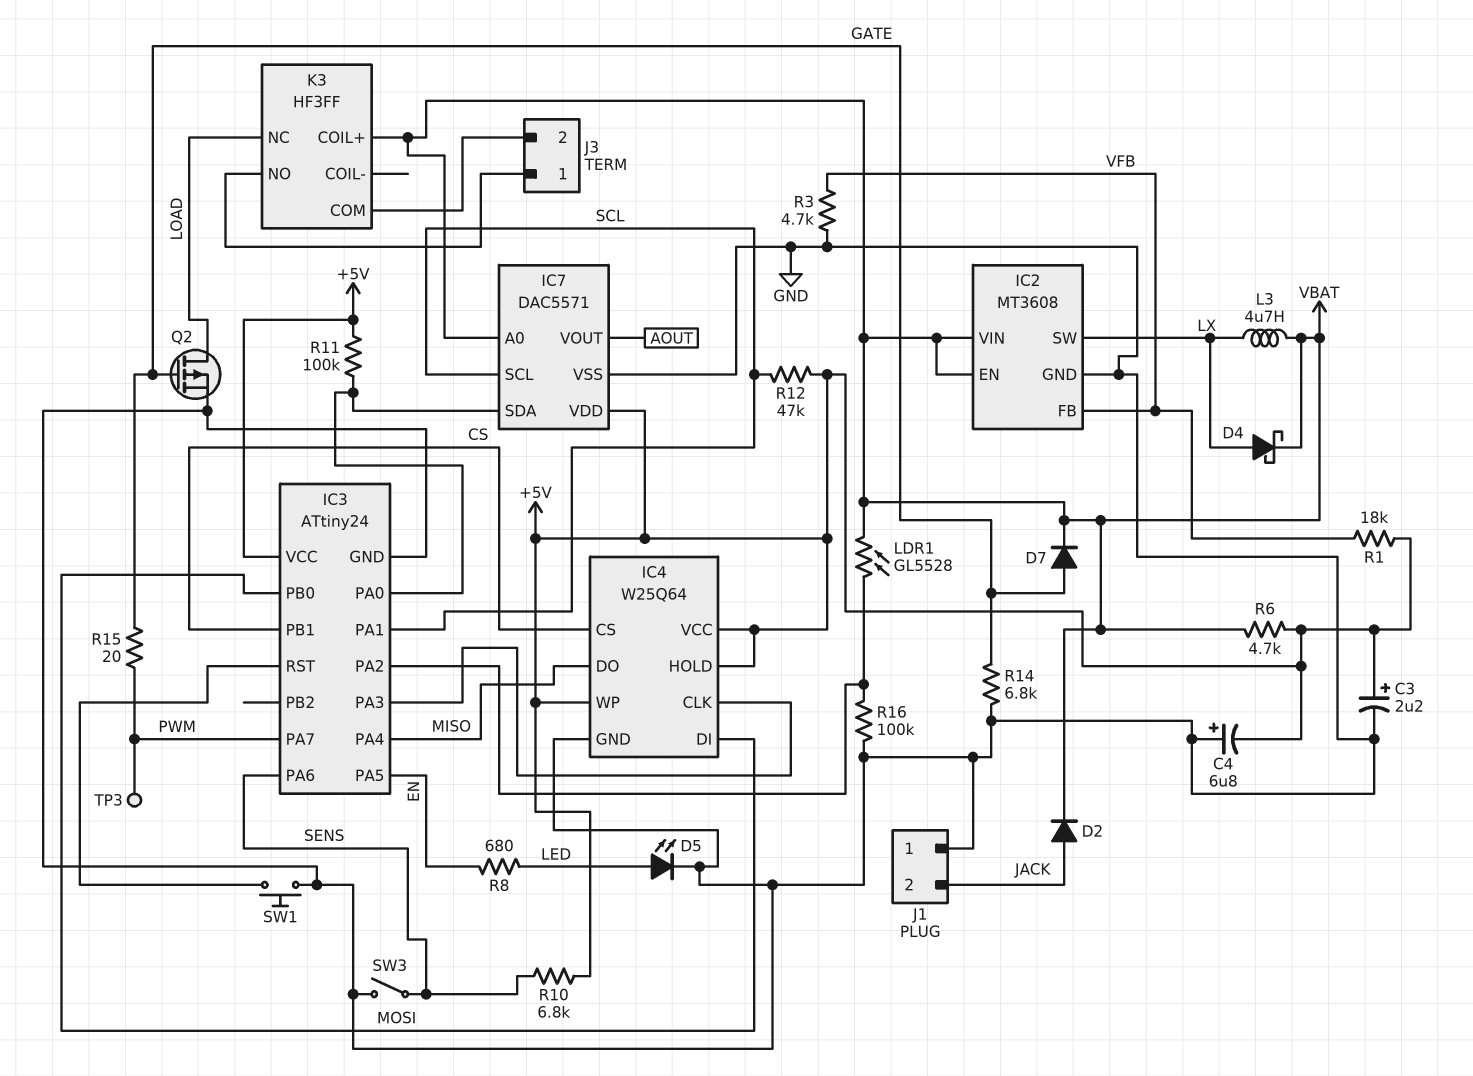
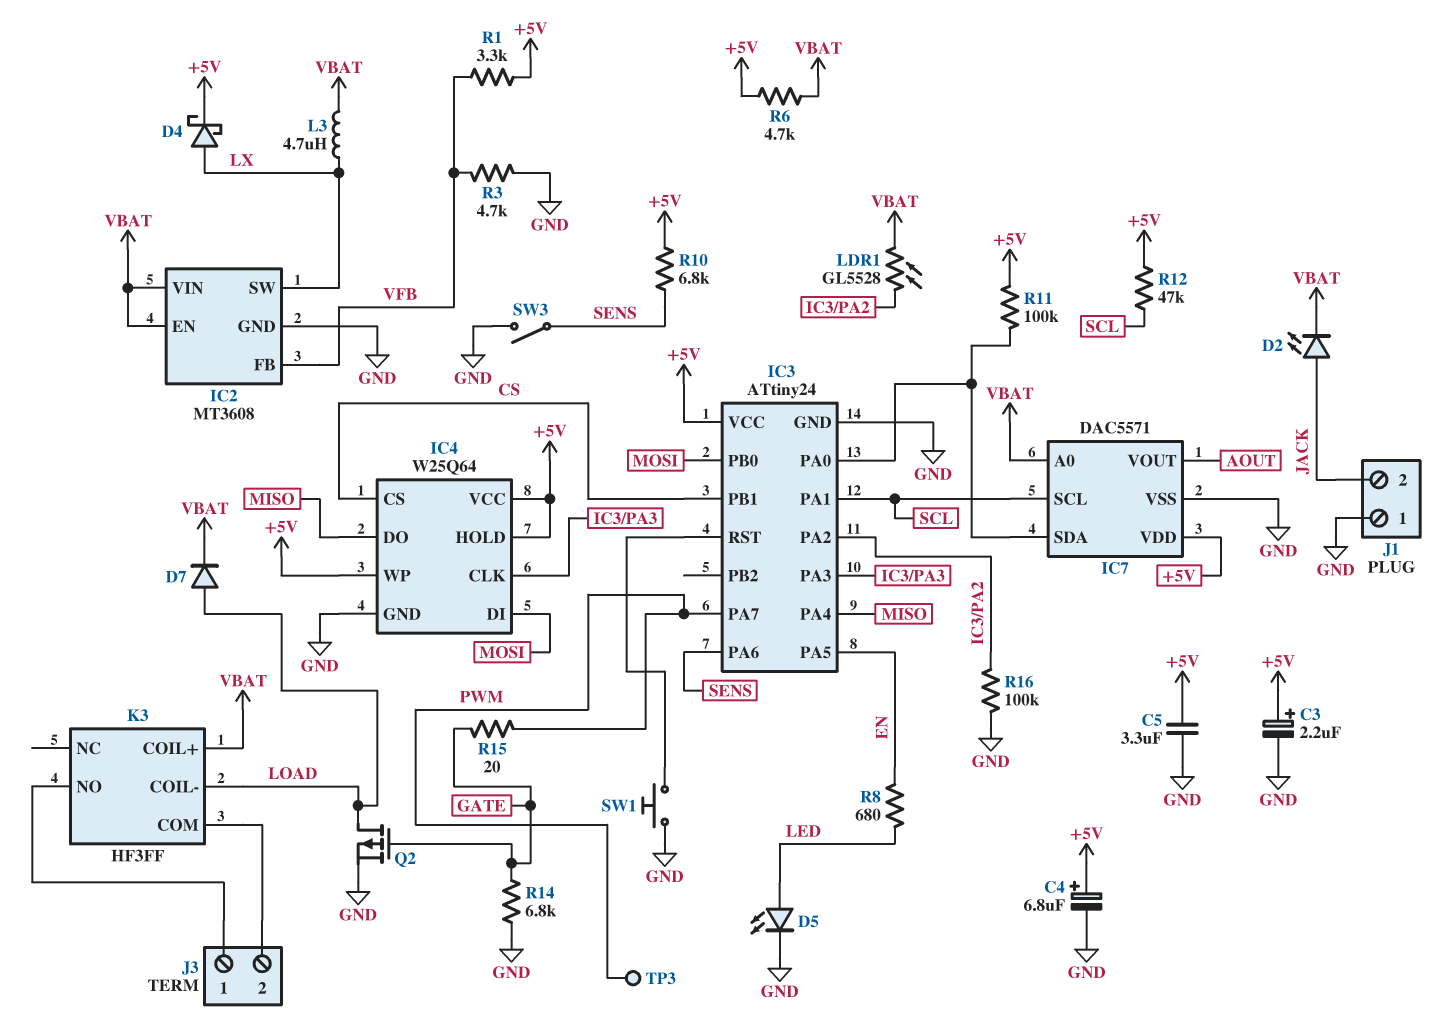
C4: 6.8uF (plus GND, minus +5V) -> 6.8uF (plus +5V, minus GND)
C5: none -> 3.3uF (+5V, GND)
D2: diode (A JACK, K VBAT) -> LED (A JACK, K VBAT)
D4: schottky (A LX, K VBAT) -> schottky (A LX, K +5V)
D7: diode (A GATE, K VBAT) -> diode (A LOAD, K VBAT)
K3 pin COIL-: none -> LOAD
K3 pin NC: LOAD -> none
R1: 18k (+5V, VFB) -> 3.3k (+5V, VFB)

